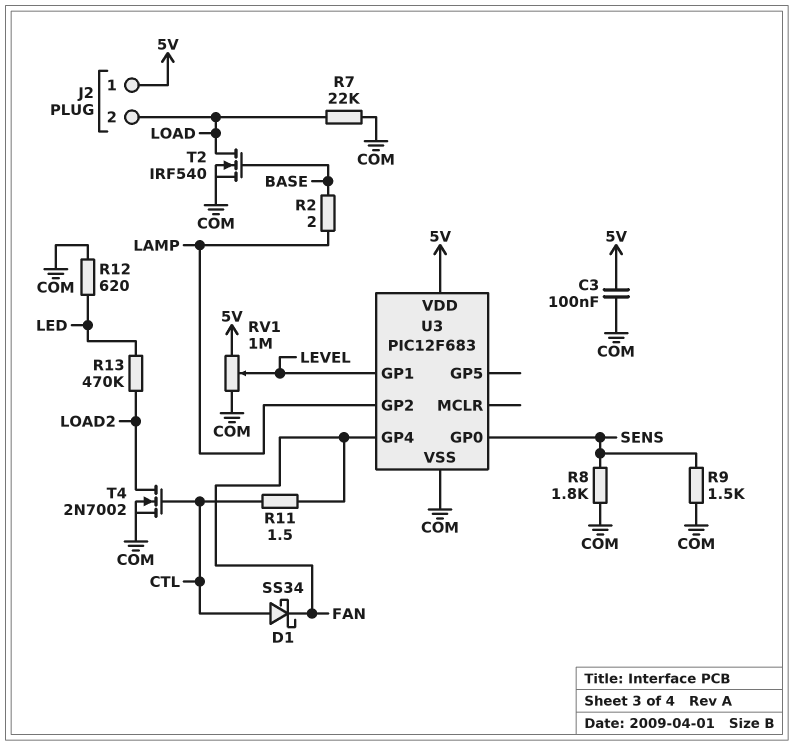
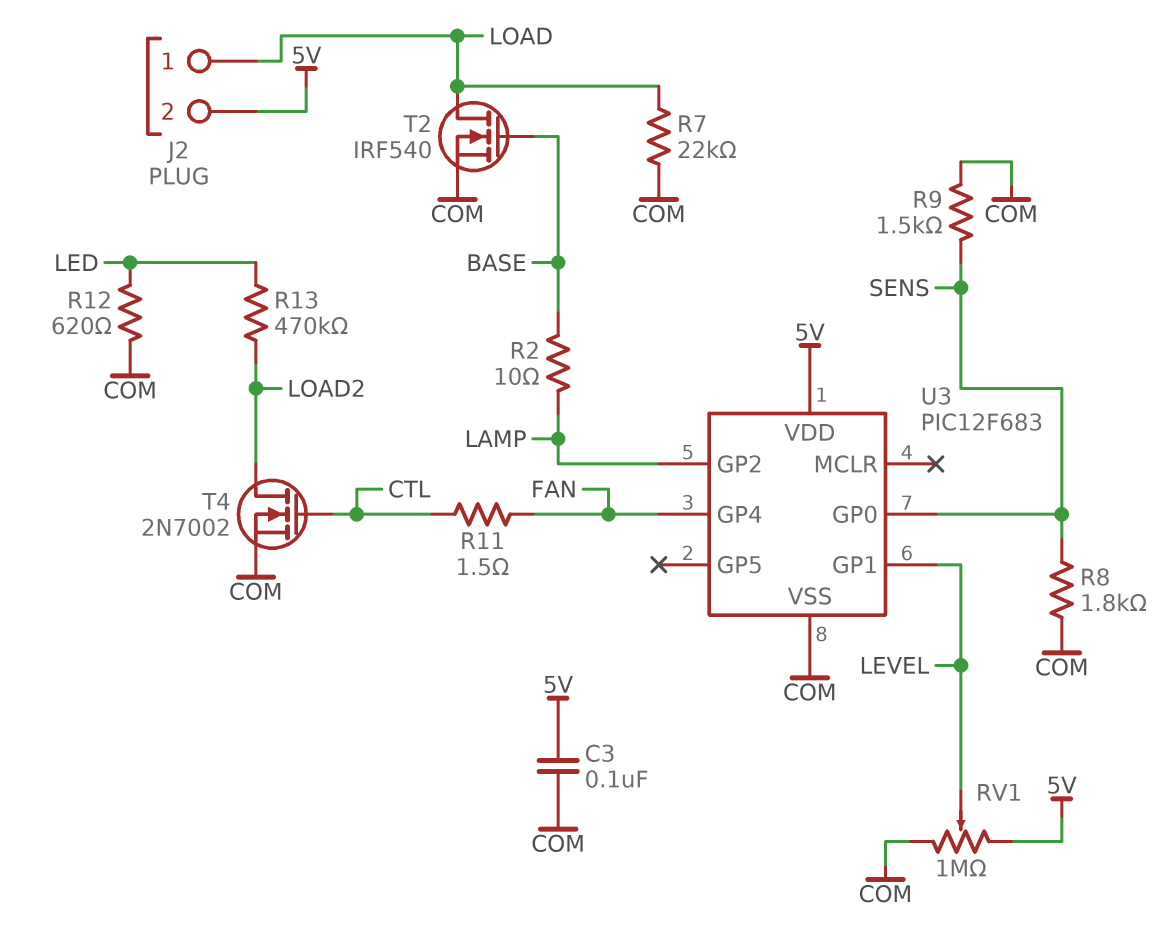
D1: schottky SS34 (A CTL, K FAN) -> none
J2 pin 1: 5V -> LOAD
J2 pin 2: LOAD -> 5V
R2: 2 (BASE, LAMP) -> 10 (BASE, LAMP)

